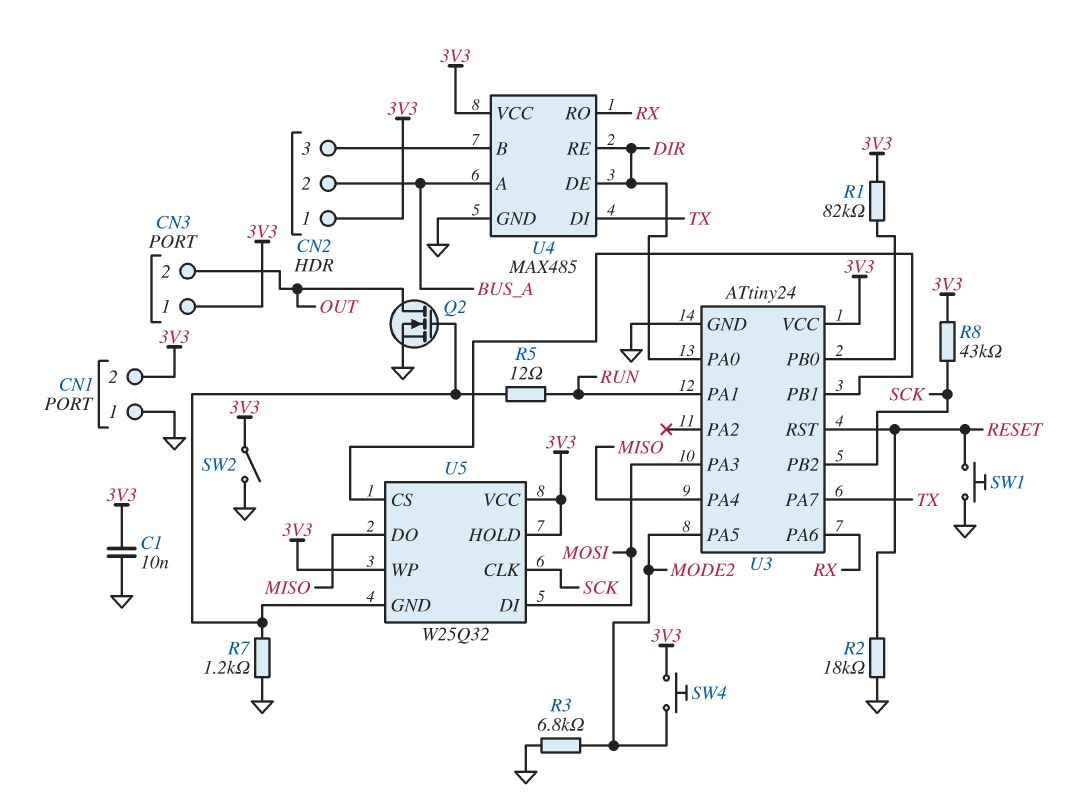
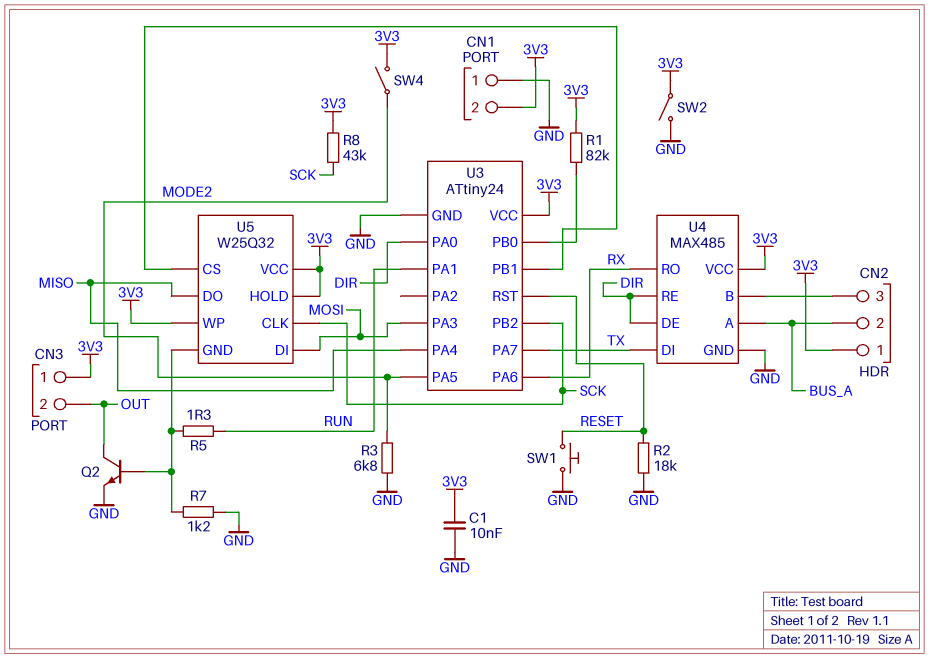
Q2: NMOS (G U5/GND, D OUT, S GND) -> NPN (B U5/GND, C OUT, E GND)
R5: 12 (RUN, U5/GND) -> 1.3 (RUN, U5/GND)
SW4: button (3V3, MODE2) -> switch (3V3, MODE2)

